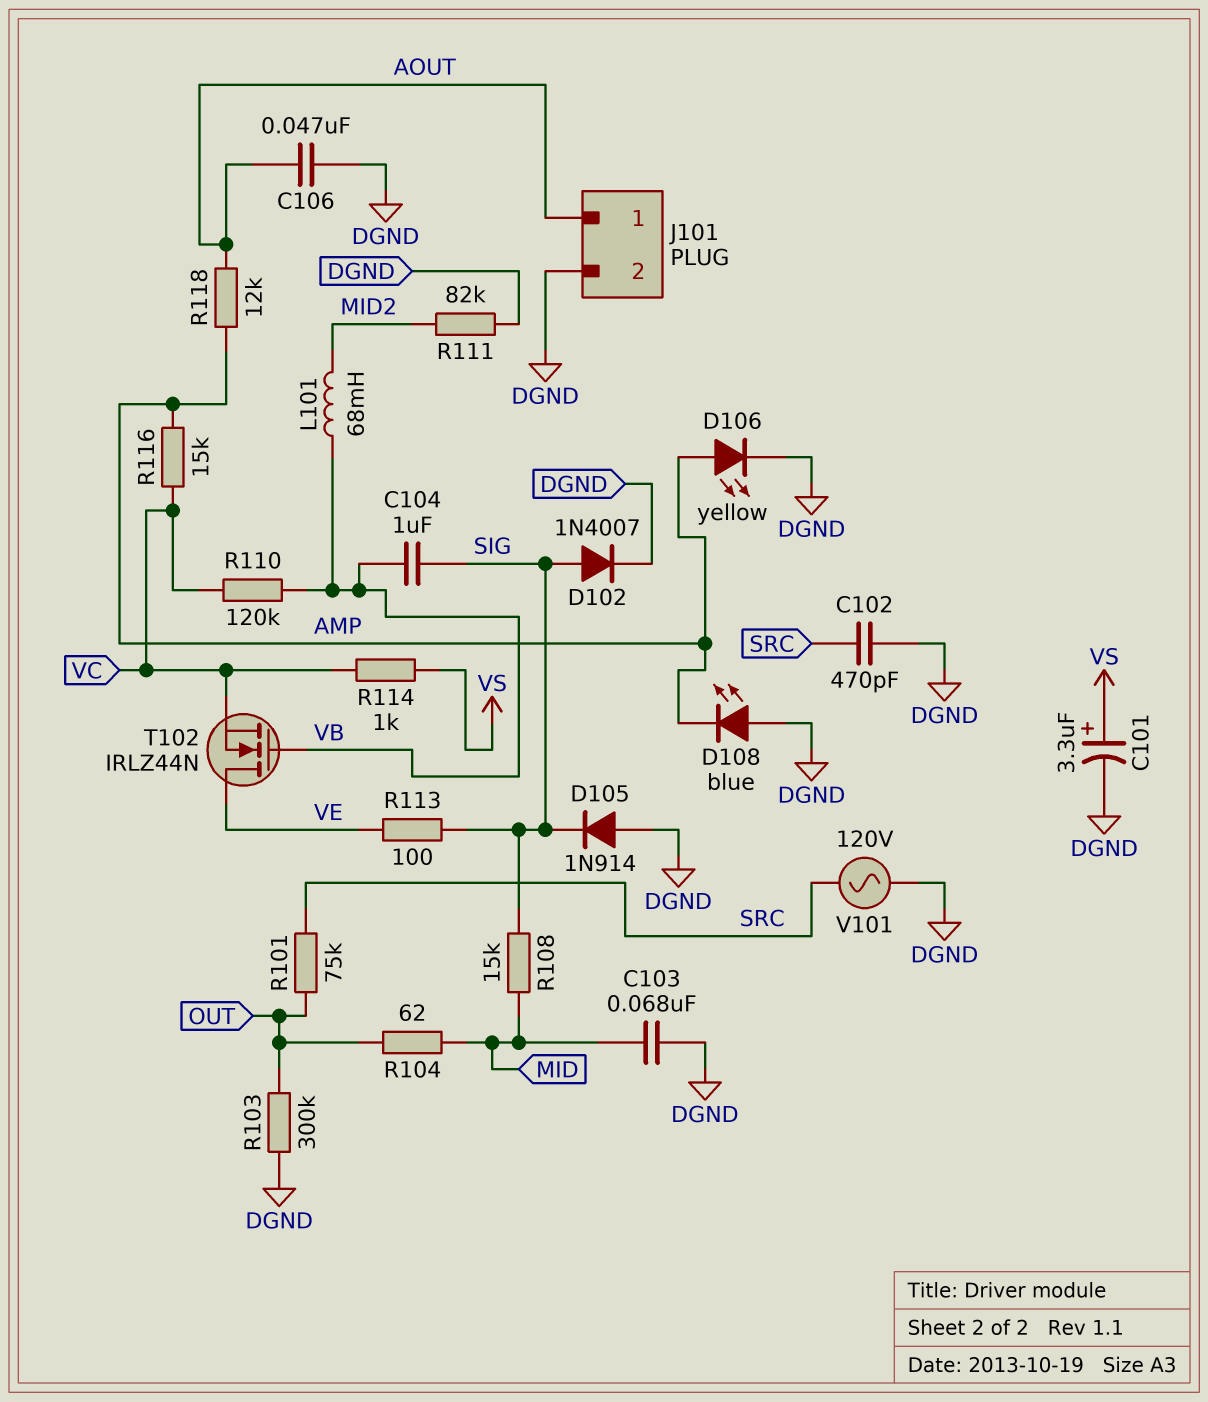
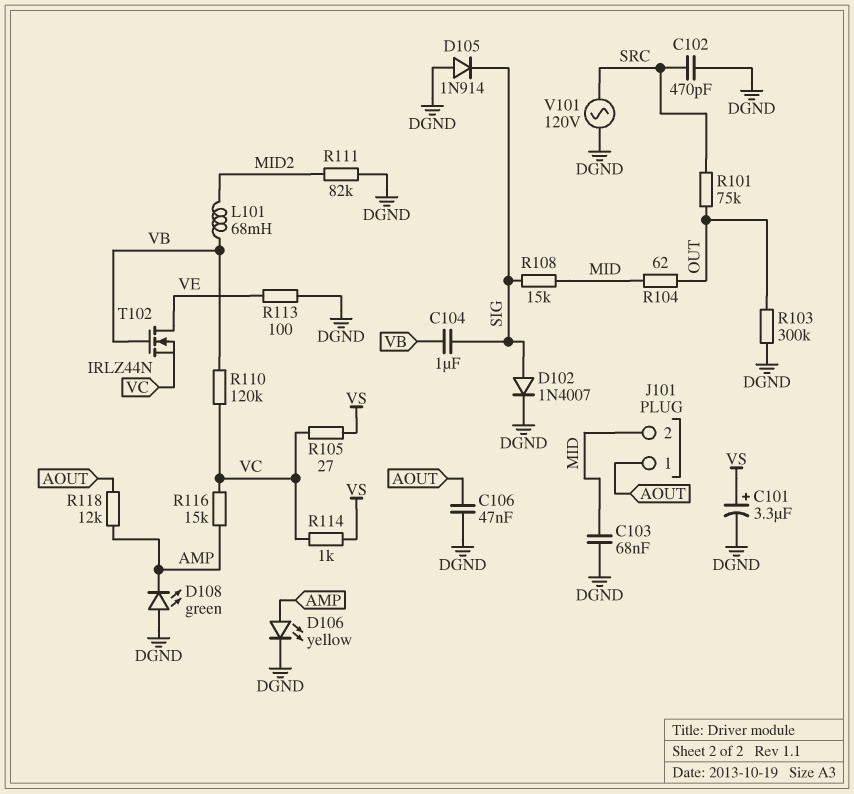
D108: LED blue (A DGND, K AMP) -> LED green (A DGND, K AMP)
J101 pin 2: DGND -> MID
R105: none -> 27 (VC, VS)
R113: 100 (SIG, VE) -> 100 (DGND, VE)

